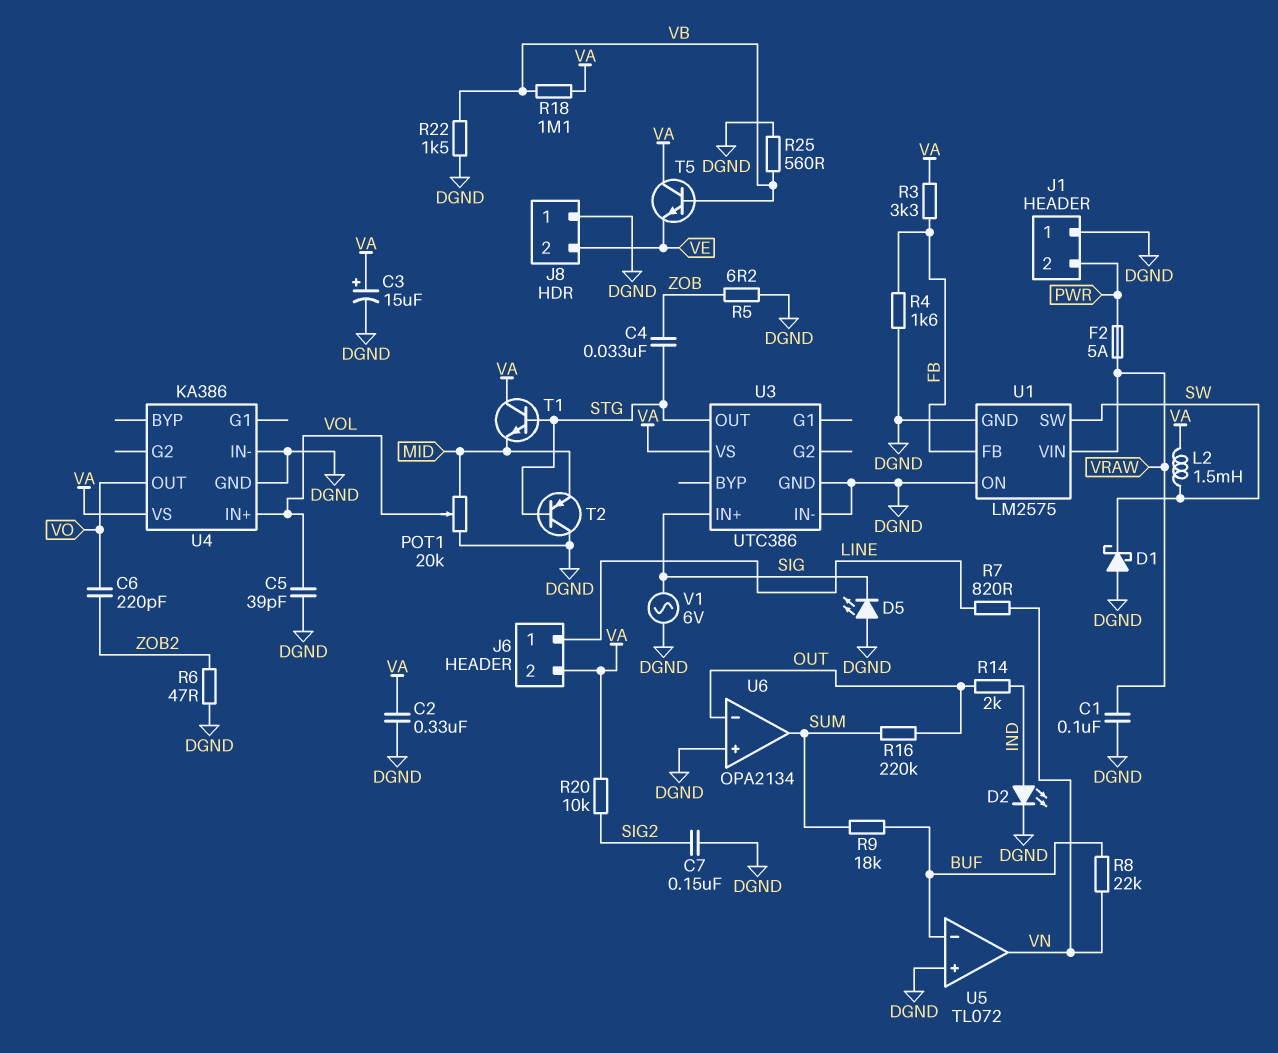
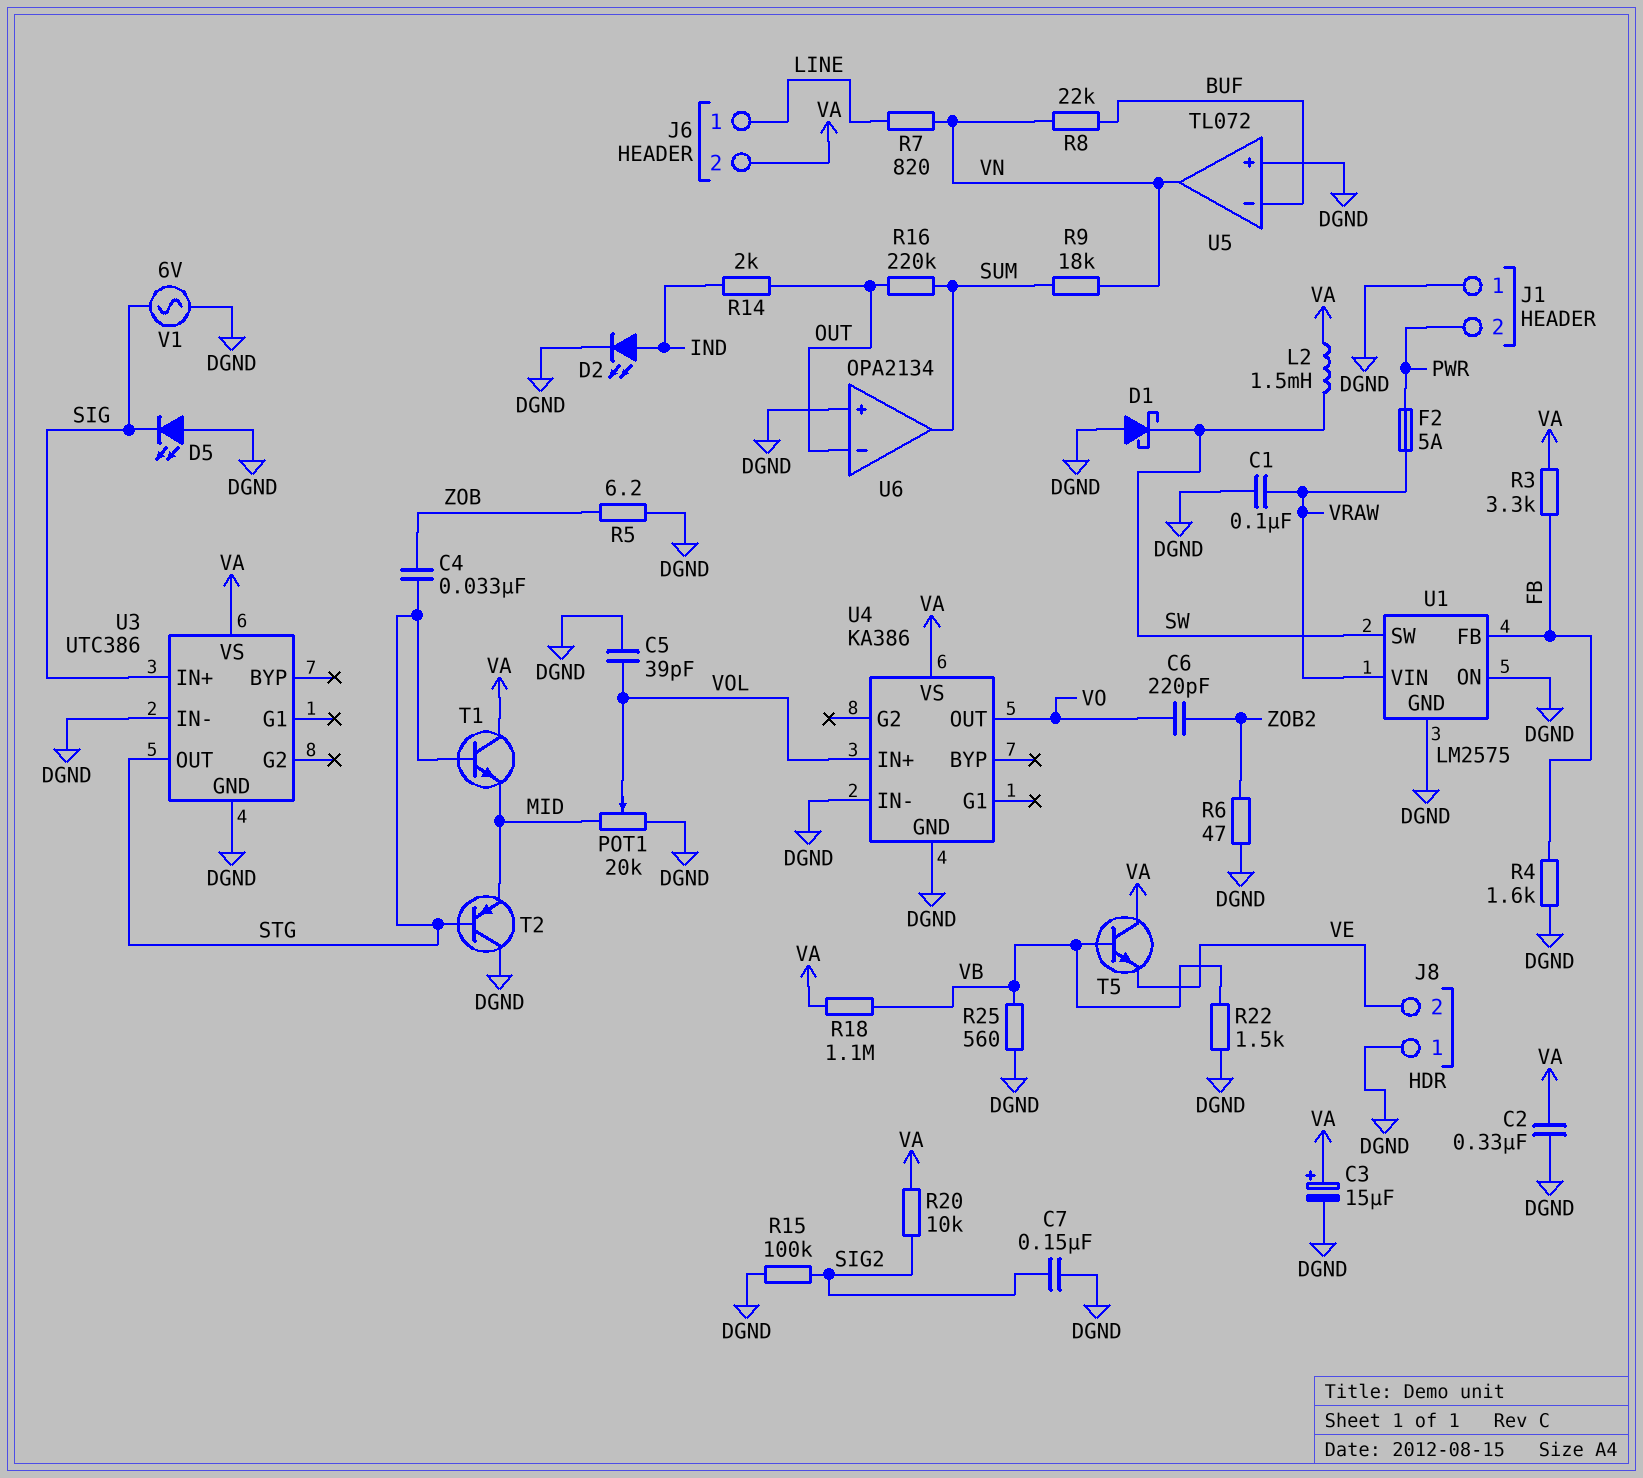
R9: 18k (BUF, SUM) -> 18k (SUM, VN)
R15: none -> 100k (DGND, SIG2)

